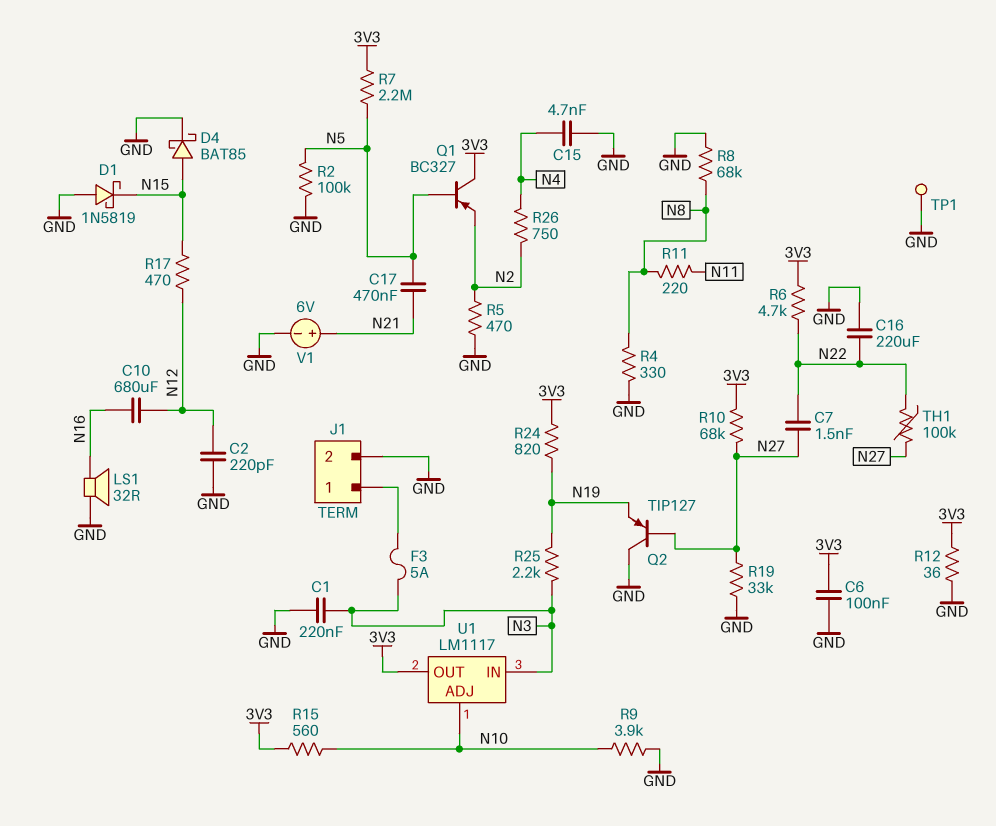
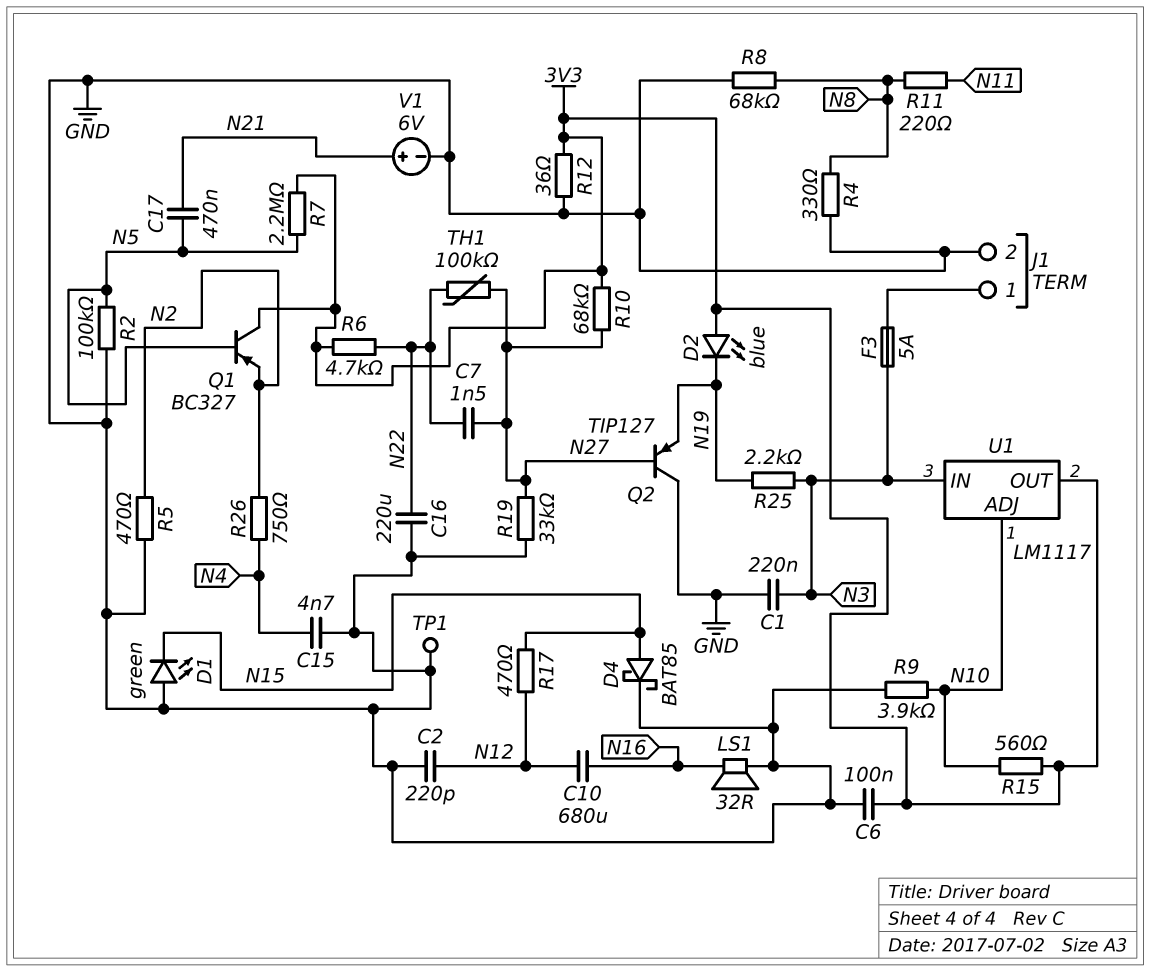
D1: schottky 1N5819 (A GND, K N15) -> LED green (A GND, K N15)
D2: none -> LED blue (A 3V3, K N19)
R24: 820 (3V3, N19) -> none

